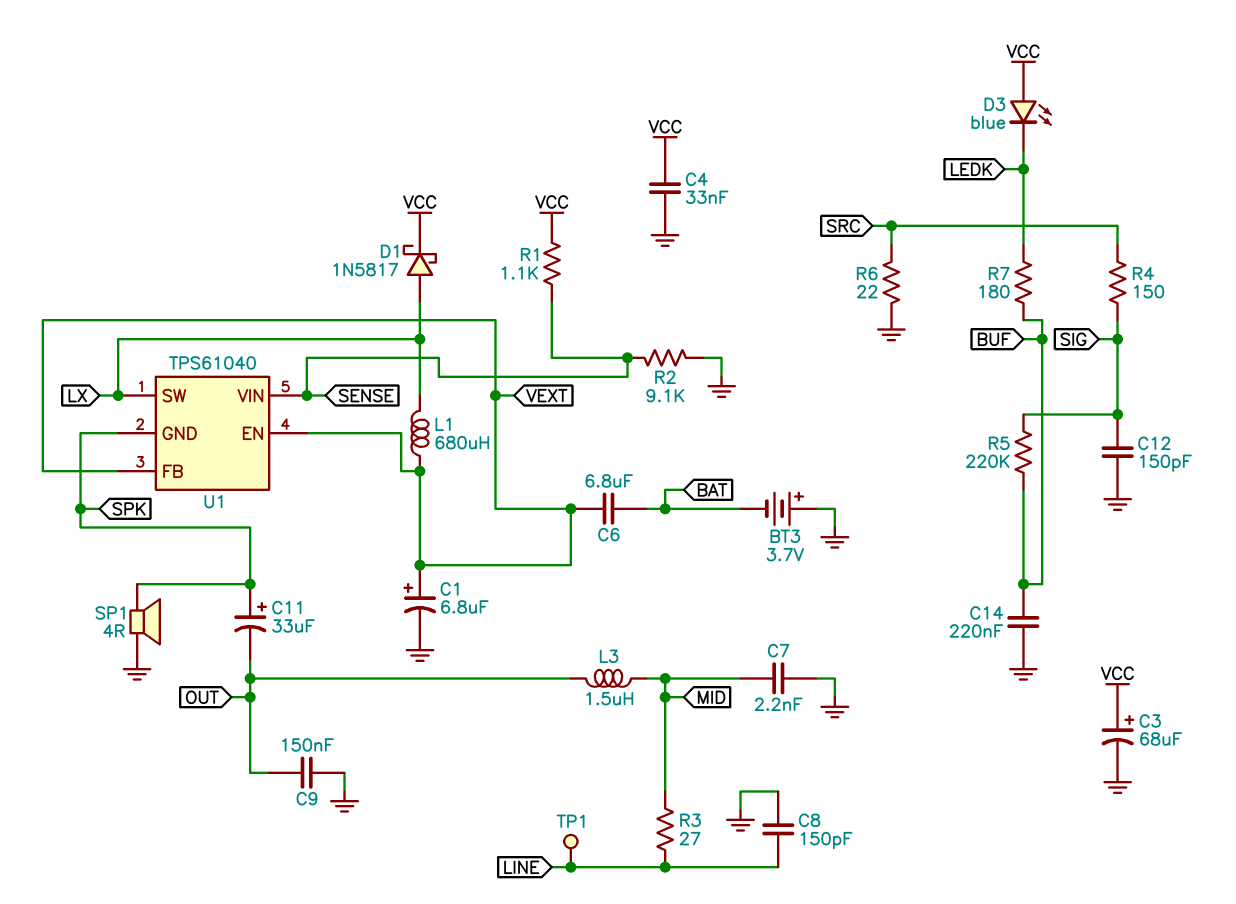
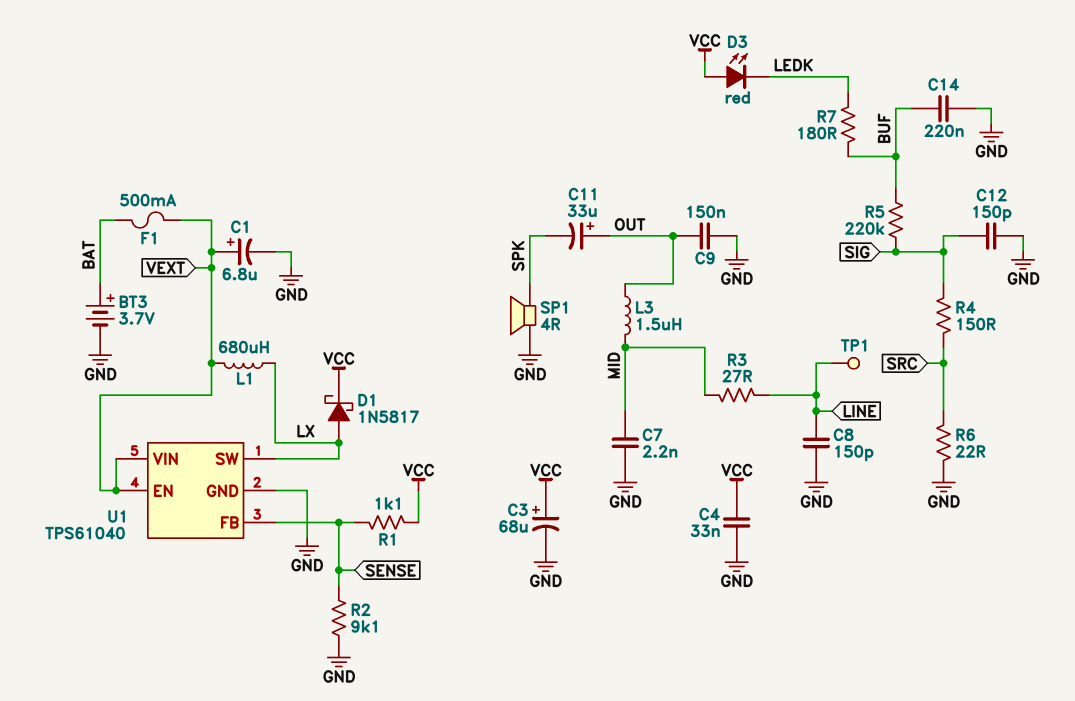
BT3: 3.7V (plus GND, minus BAT) -> 3.7V (plus BAT, minus GND)
C6: 6.8uF (BAT, VEXT) -> none
C11: 33uF (plus SPK, minus OUT) -> 33uF (plus OUT, minus SPK)
D3: LED blue (A VCC, K LEDK) -> LED red (A VCC, K LEDK)
F1: none -> 500mA (BAT, VEXT)
U1 pin FB: VEXT -> SENSE
U1 pin GND: SPK -> GND
U1 pin VIN: SENSE -> VEXT

